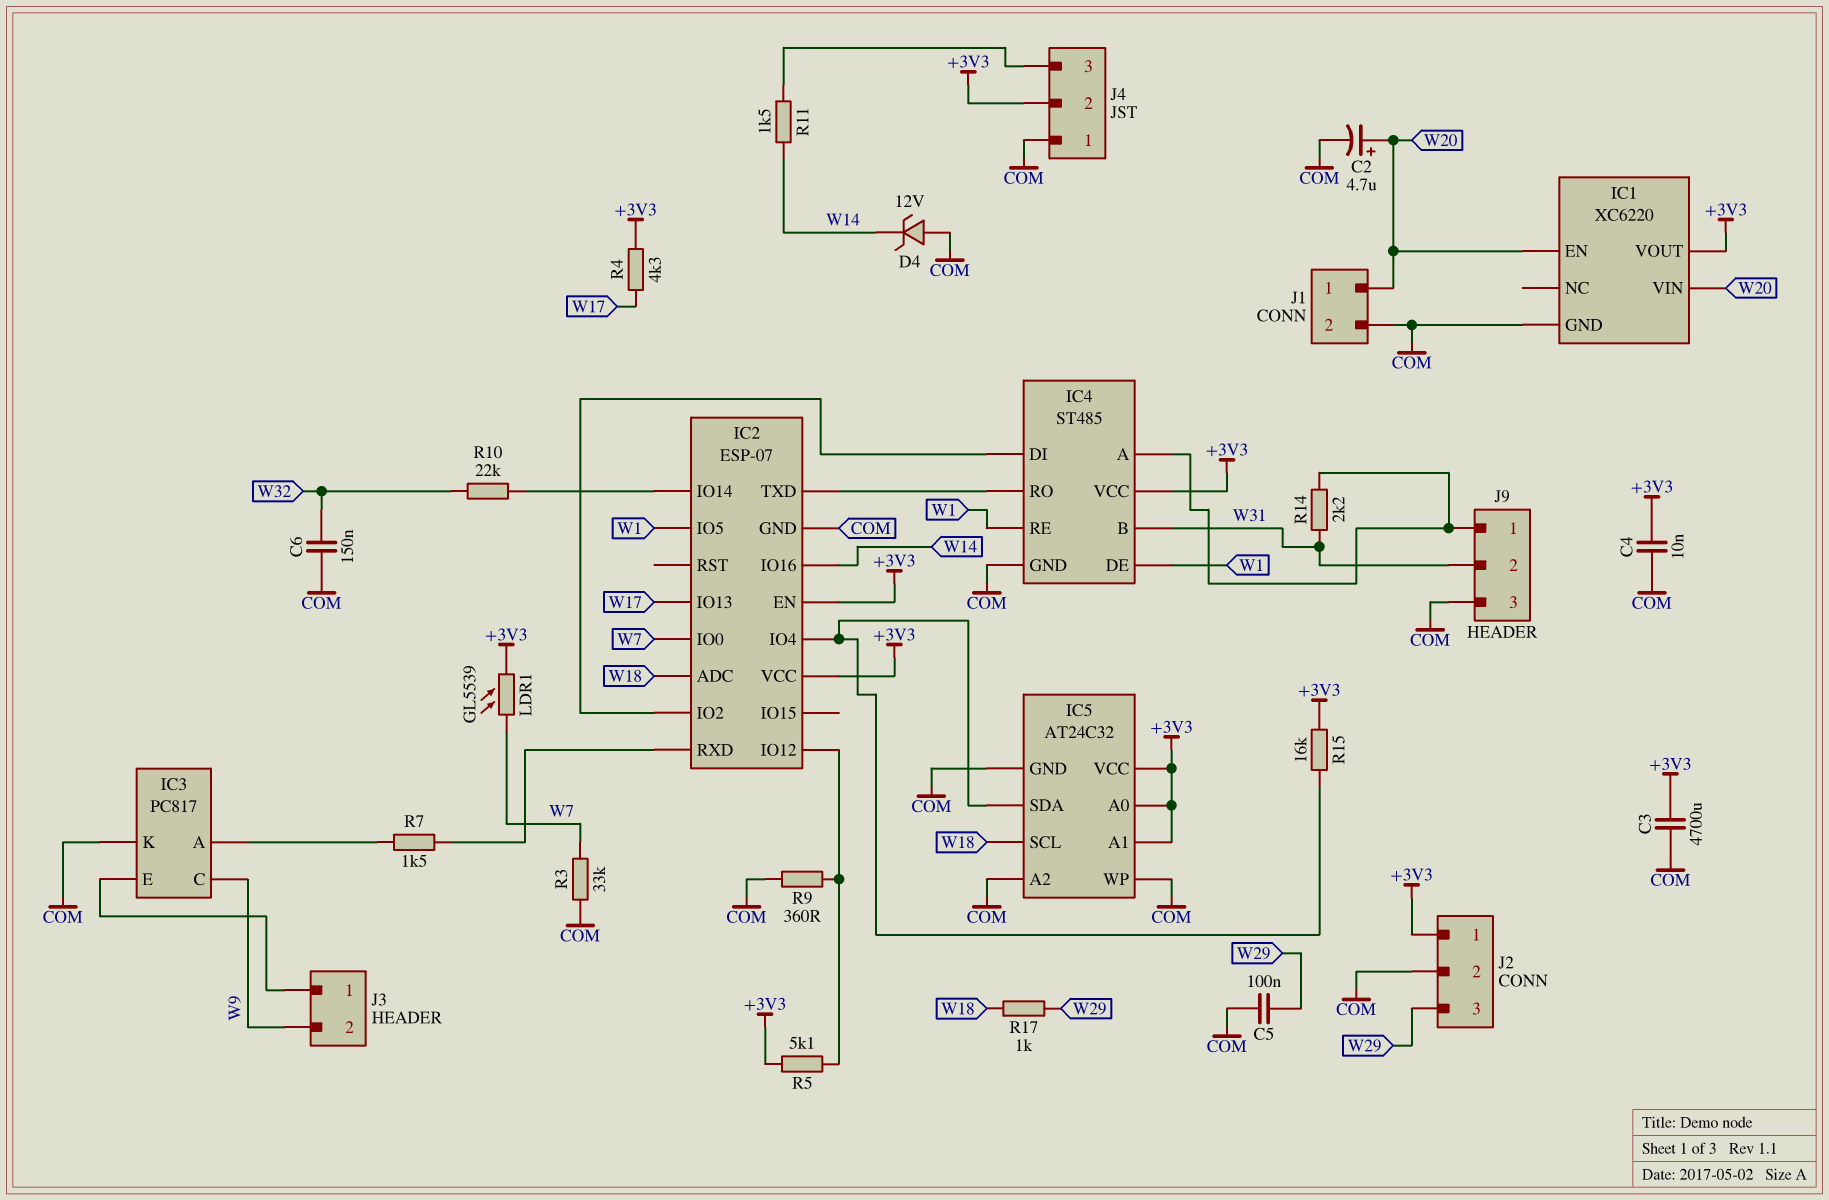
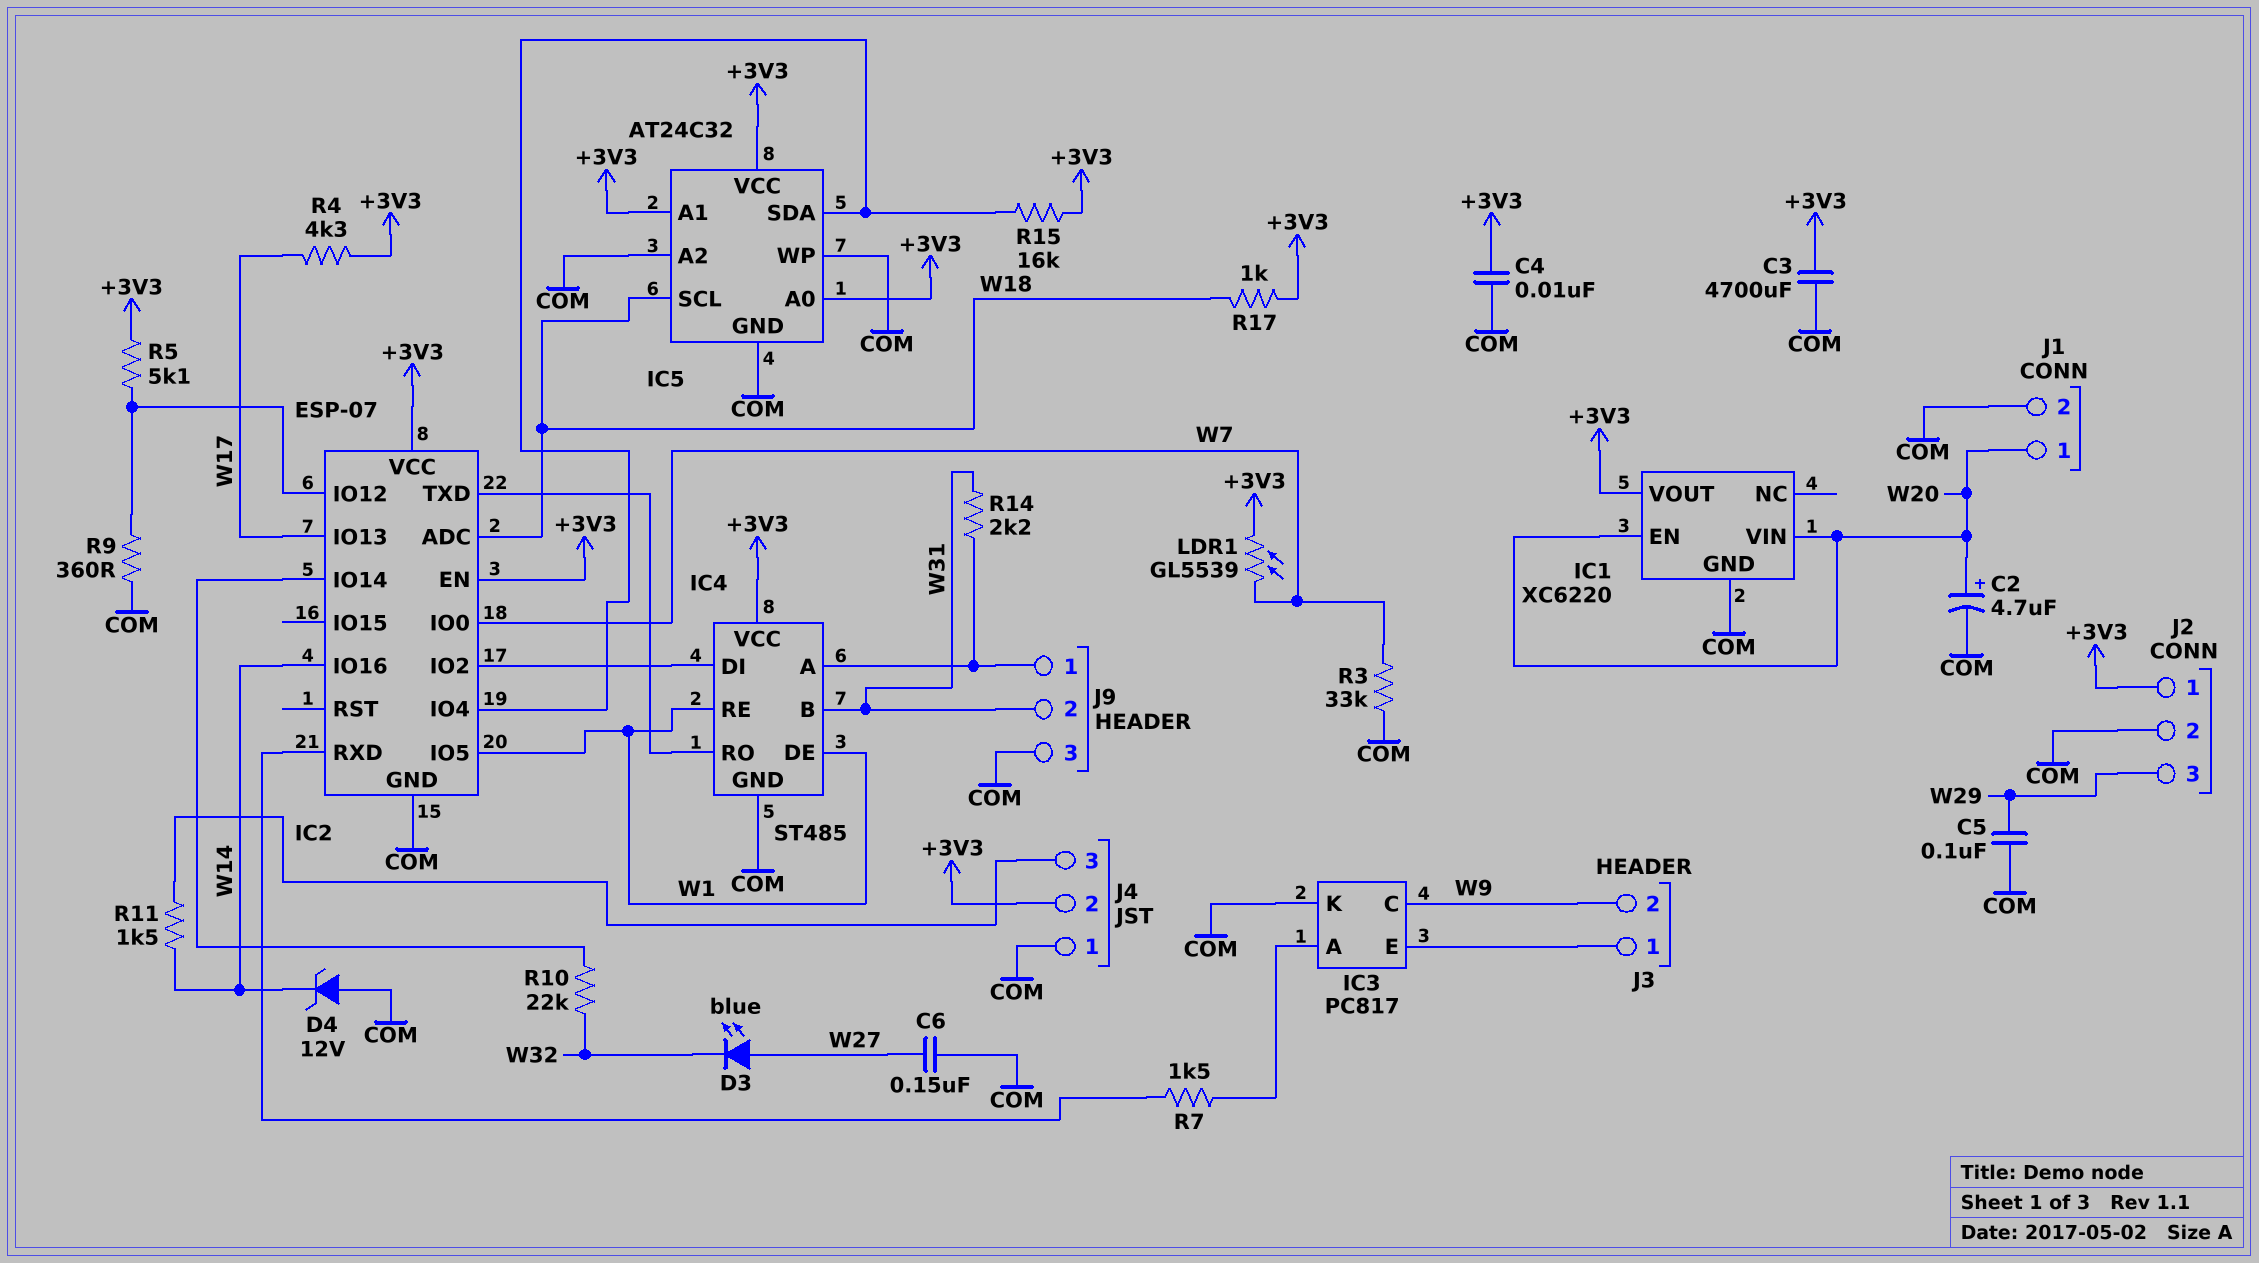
C6: 150nF (COM, W32) -> 150nF (COM, W27)
D3: none -> LED blue (A W27, K W32)
R17: 1k (W18, W29) -> 1k (+3V3, W18)

